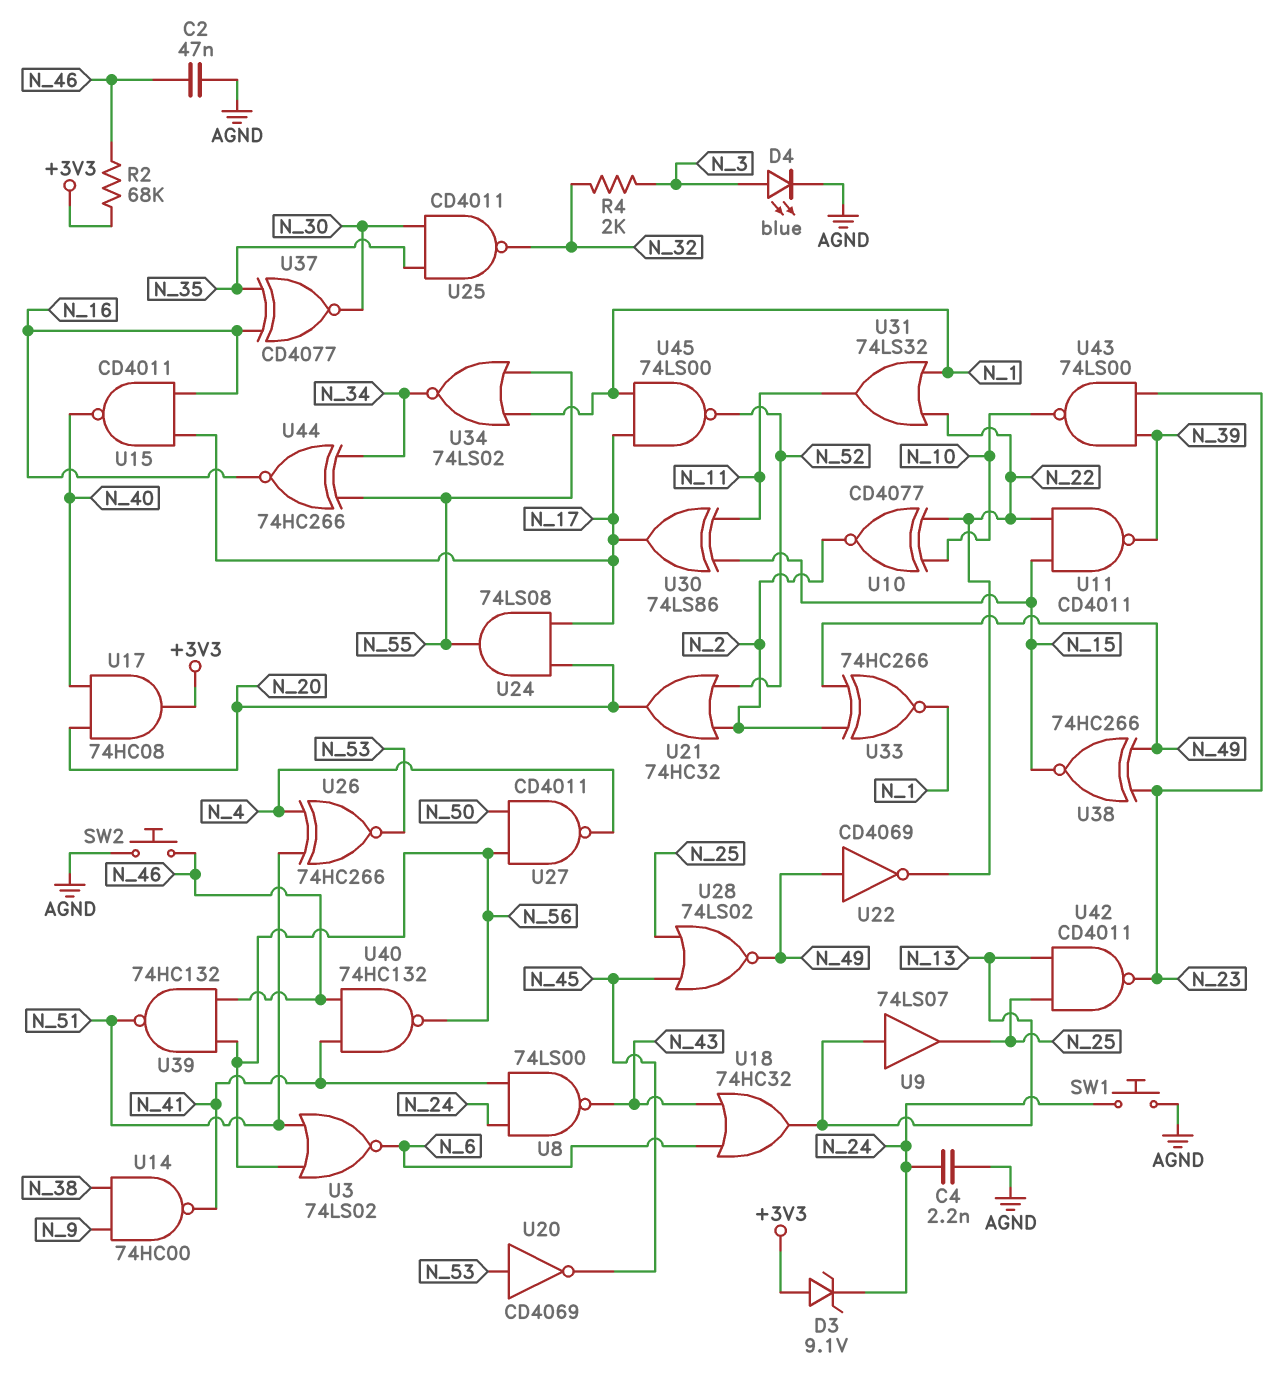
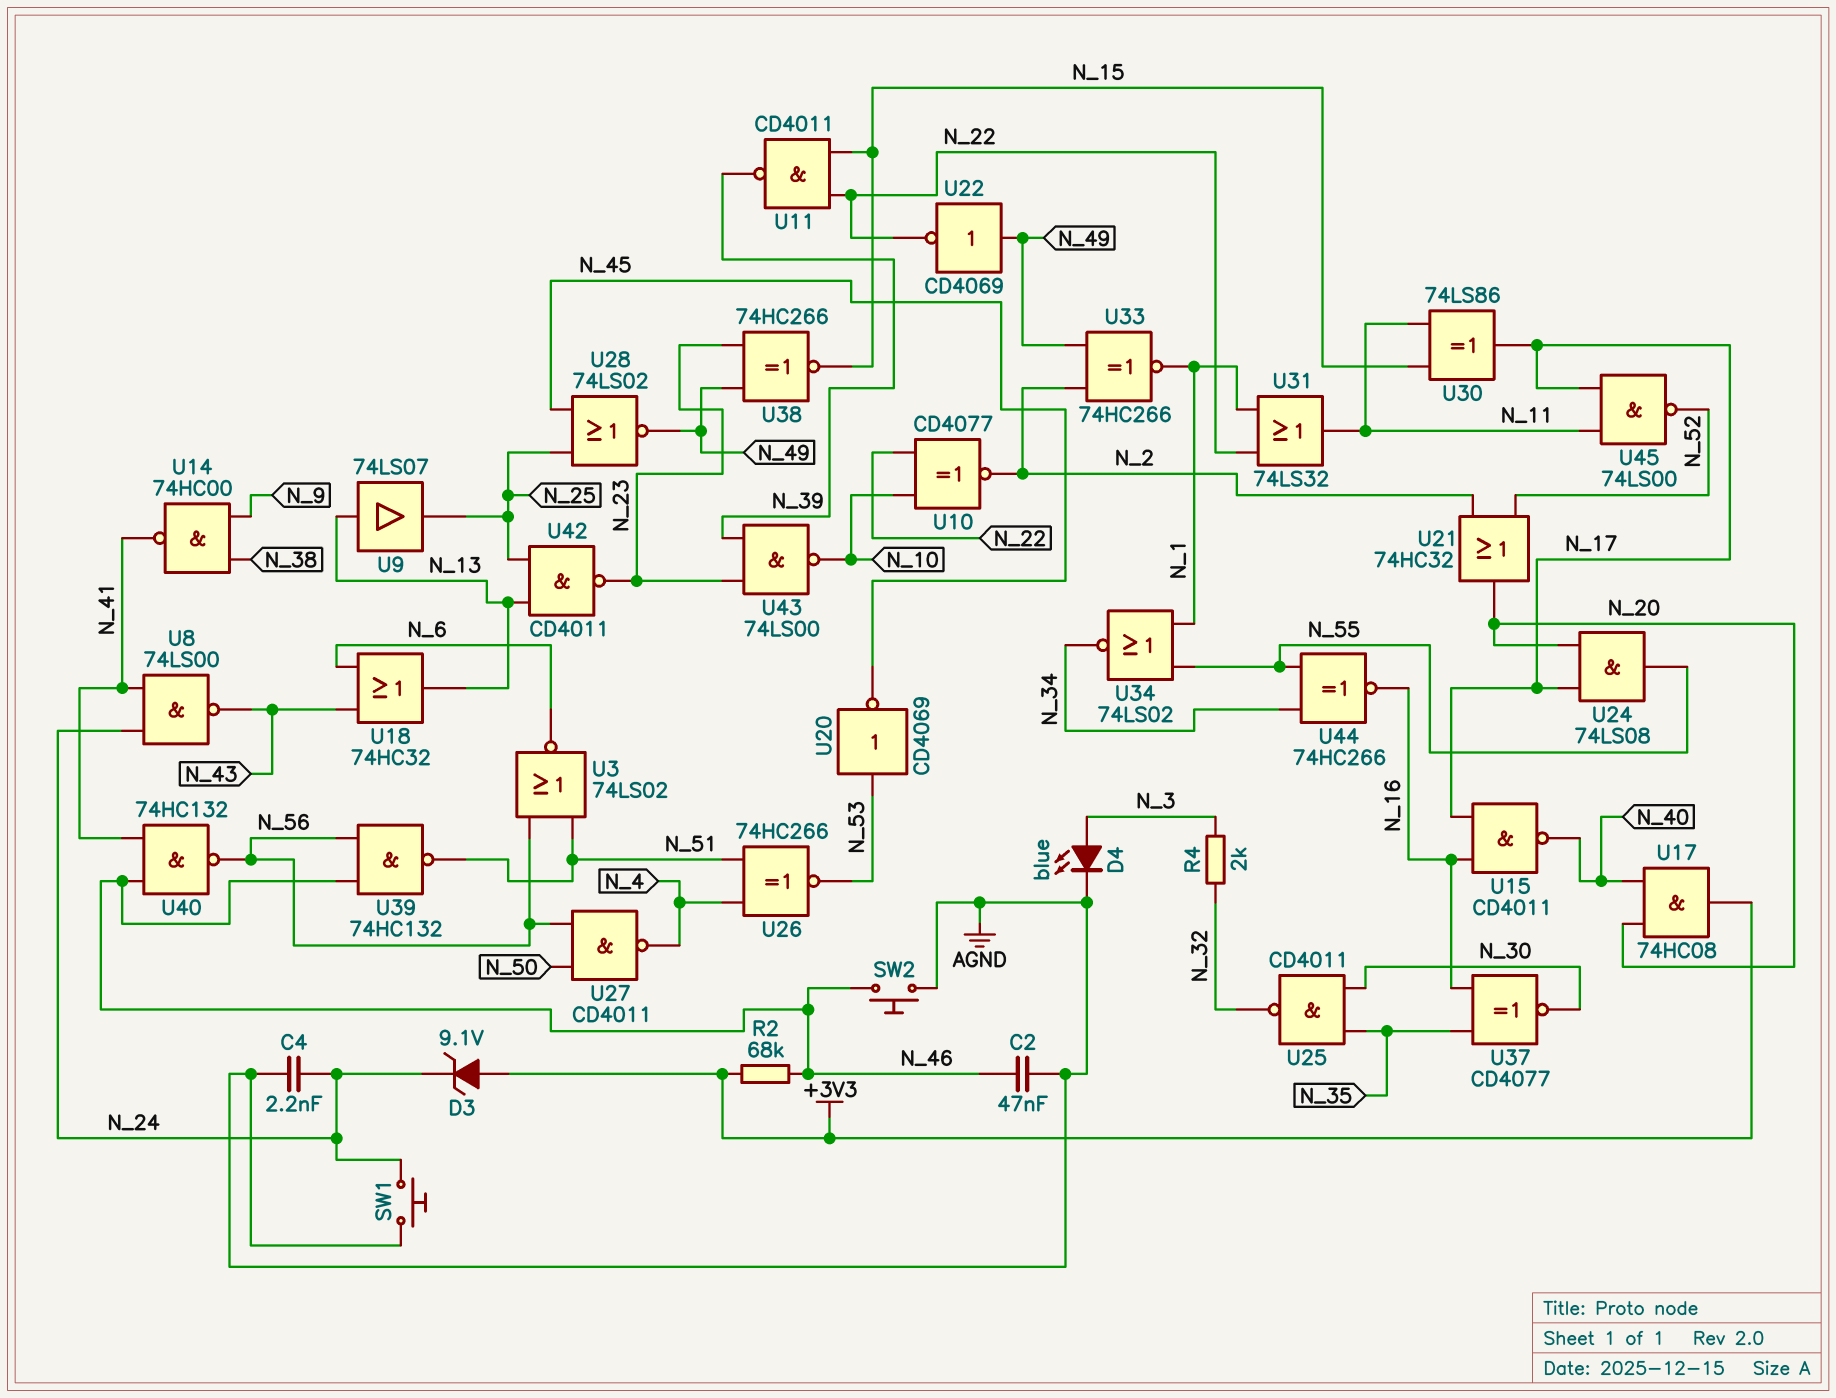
U45: NAND 74LS00 (in N_1, in N_17, out N_52) -> NAND 74LS00 (in N_11, in N_17, out N_52)

